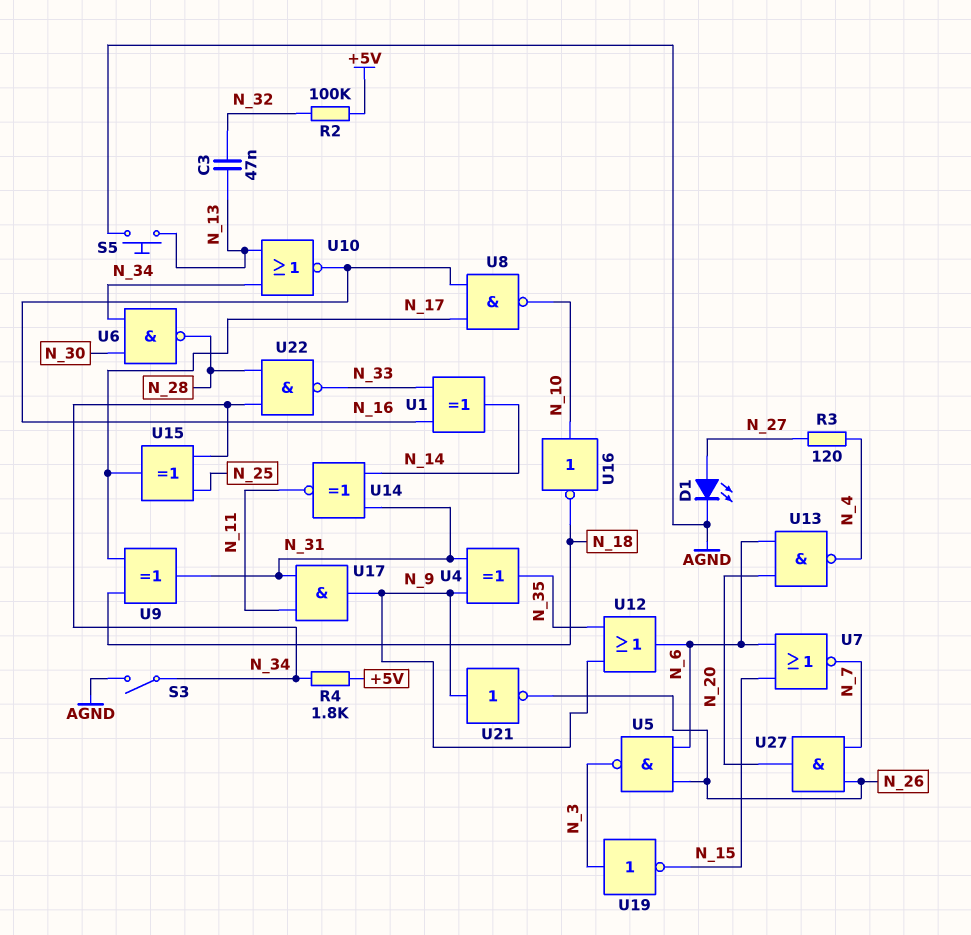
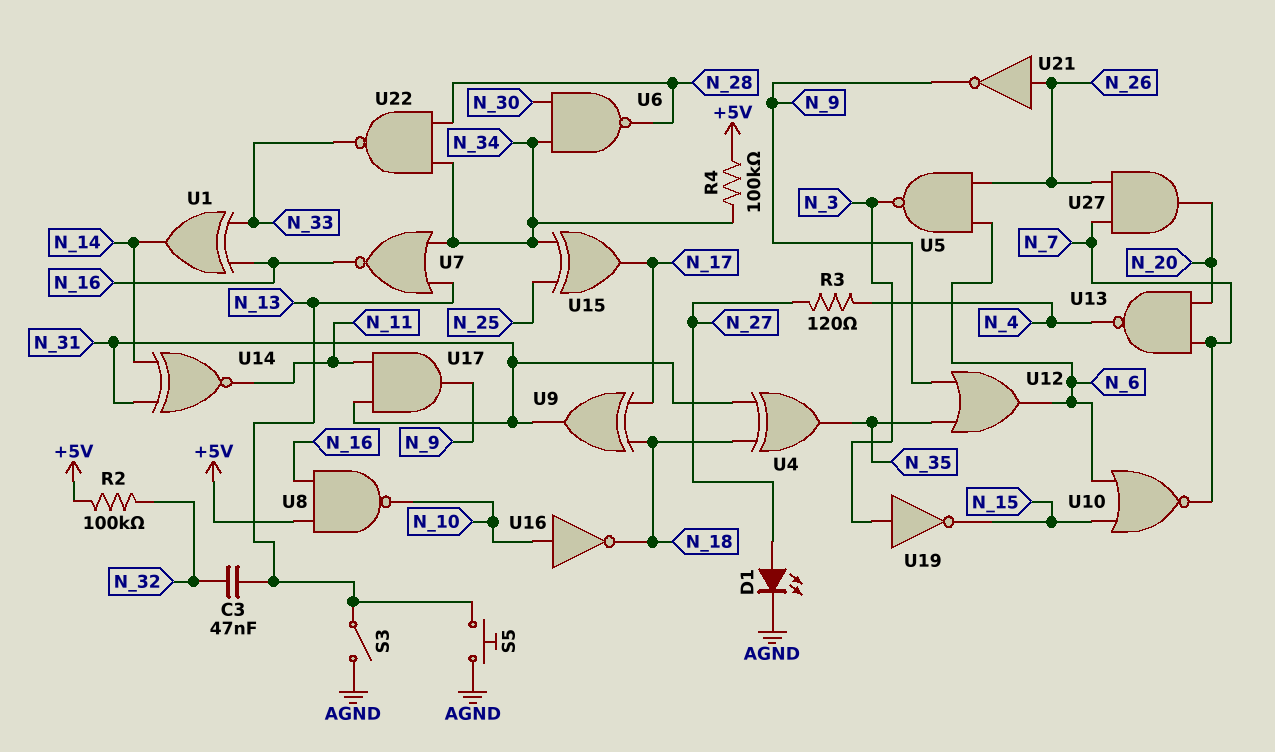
R4: 1.8k (+5V, N_34) -> 100k (+5V, N_34)
S3: switch (AGND, N_34) -> switch (AGND, N_13)
U4: XOR (in N_9, in N_31, out N_35) -> XOR (in N_18, in N_31, out N_35)
U7: NOR (in N_6, in N_15, out N_7) -> NOR (in N_13, in N_34, out N_16)
U8: NAND (in N_16, in N_17, out N_10) -> NAND (in +5V, in N_16, out N_10)
U10: NOR (in N_13, in N_34, out N_16) -> NOR (in N_6, in N_15, out N_7)
U13: NAND (in N_6, in N_20, out N_4) -> NAND (in N_7, in N_20, out N_4)
U21: NOT (in N_9, out N_26) -> NOT (in N_26, out N_9)

